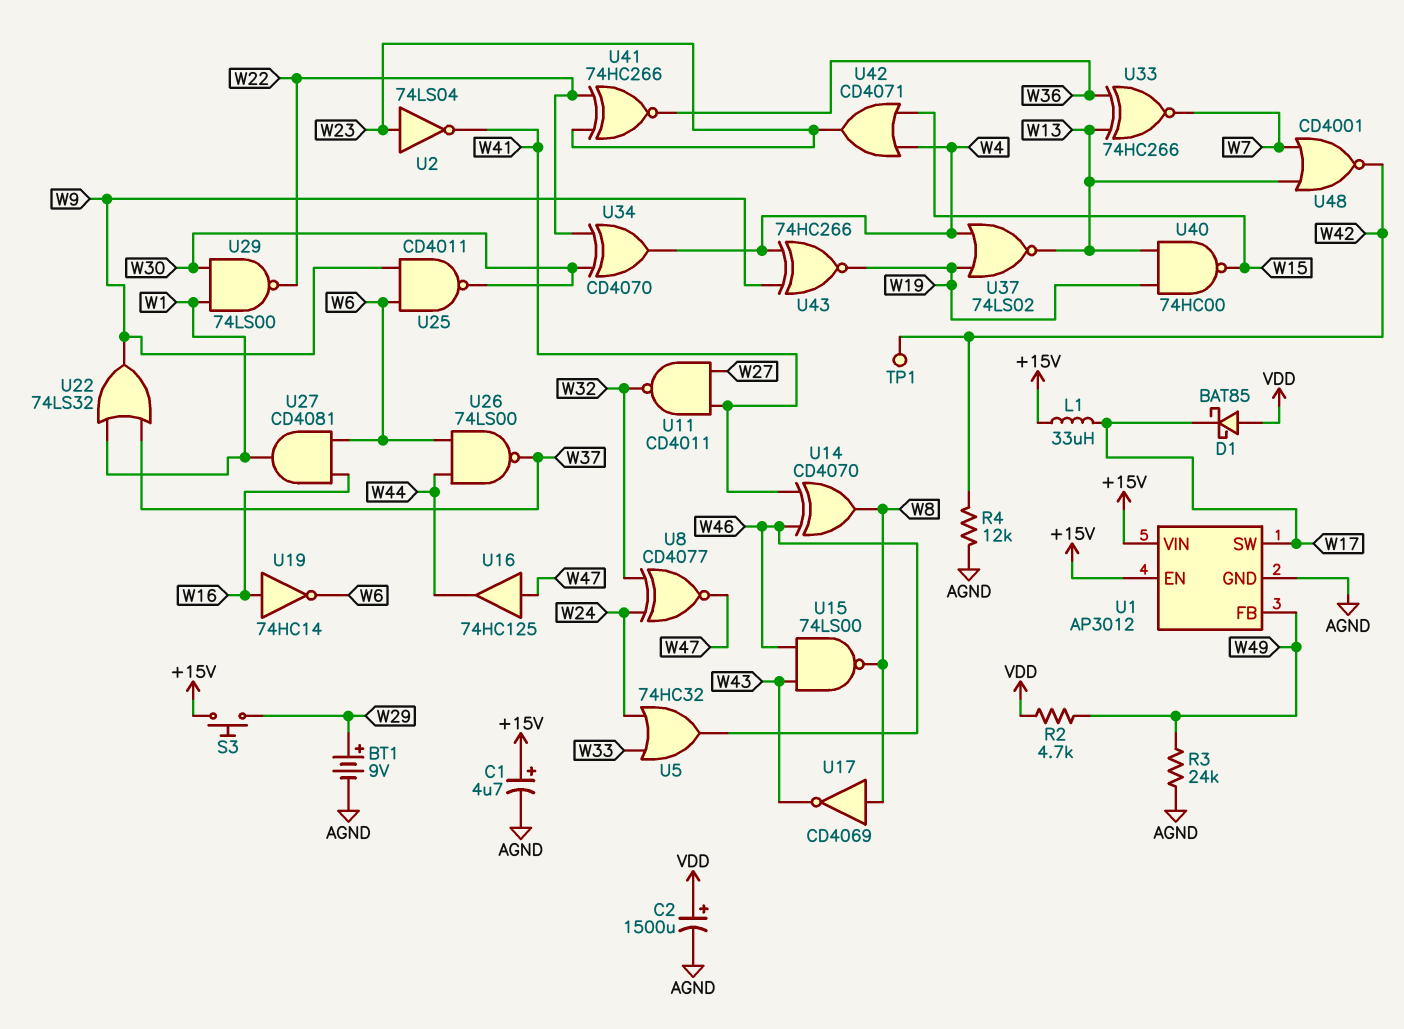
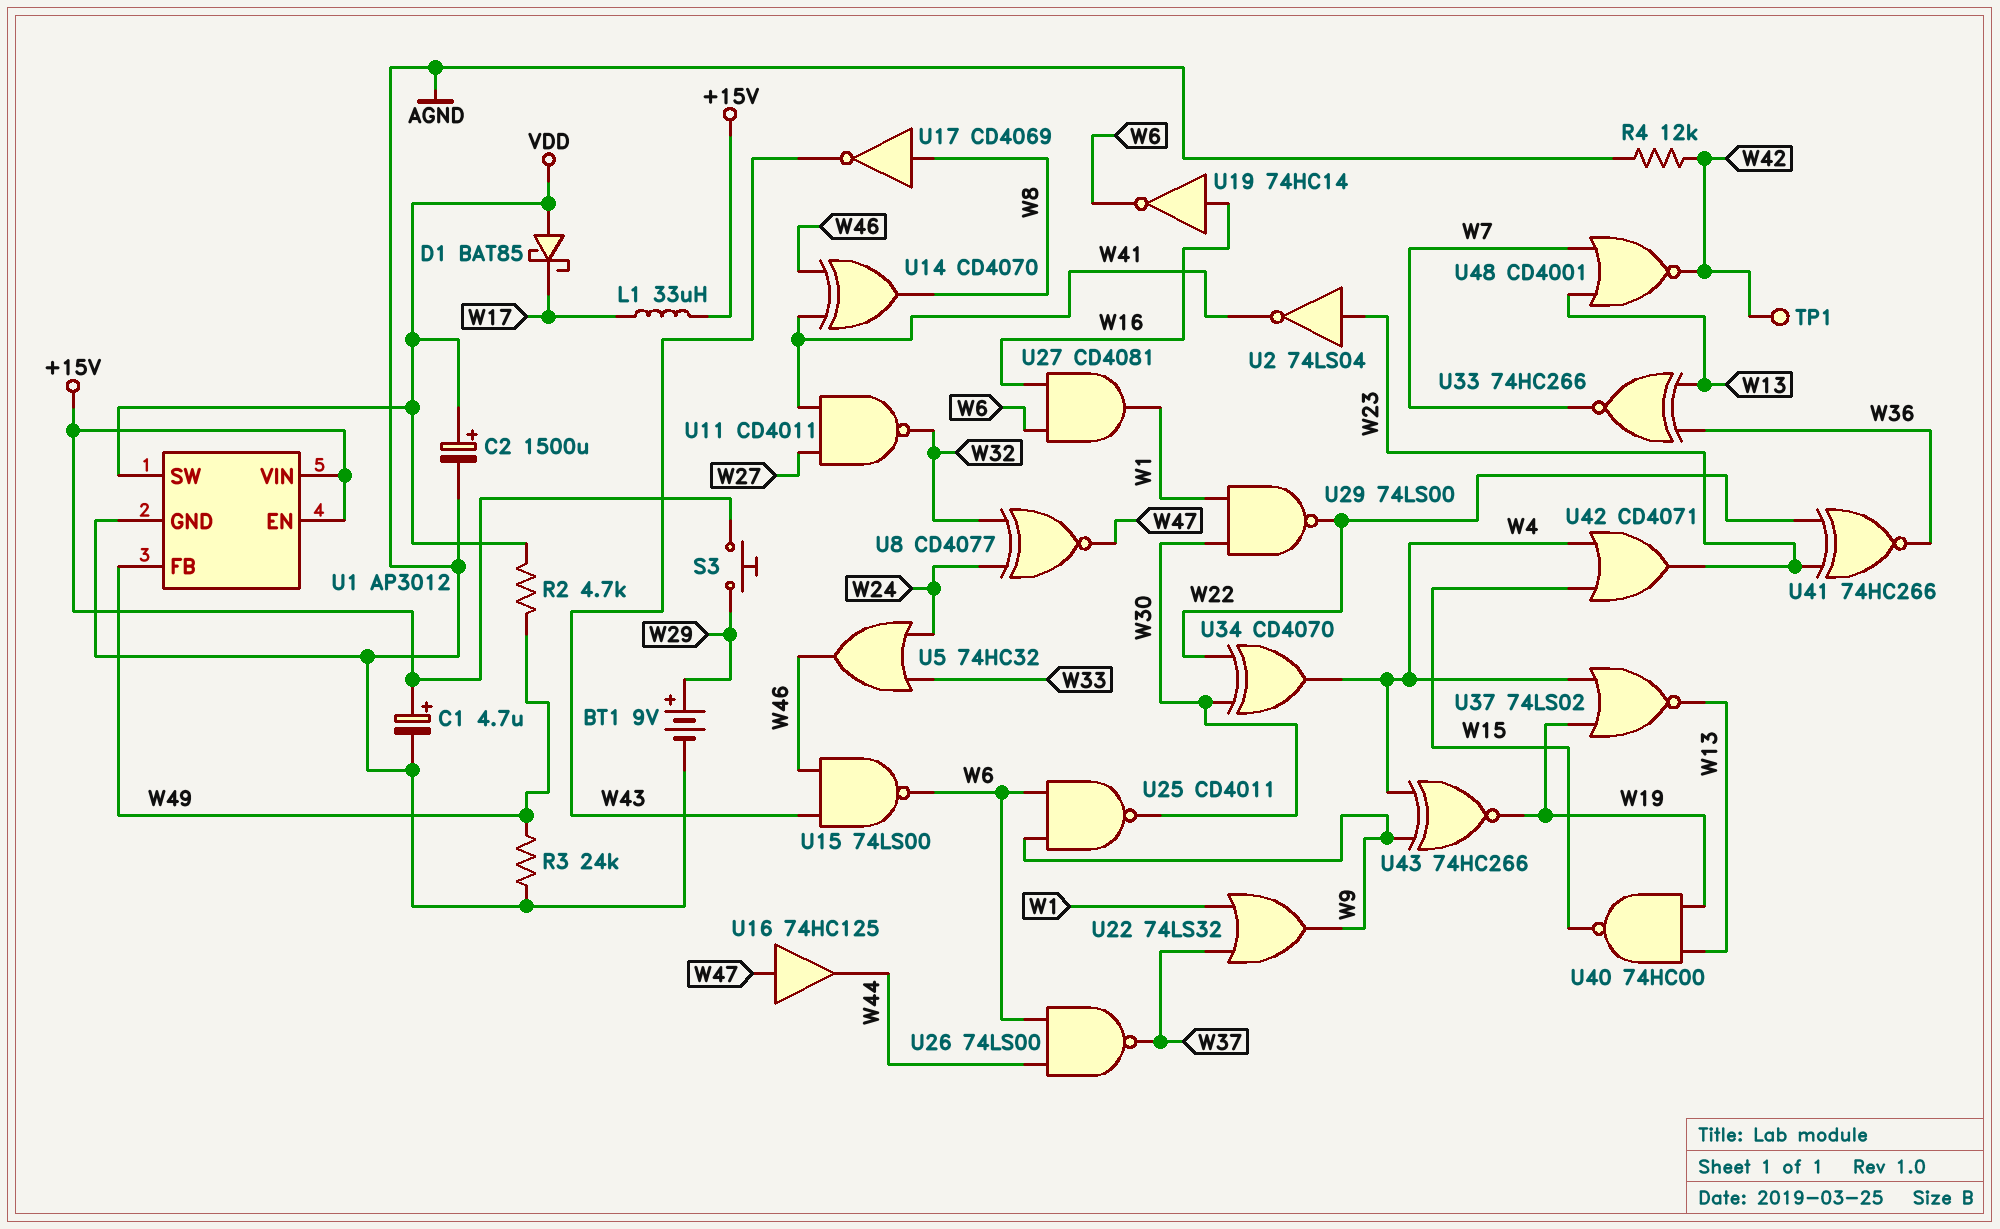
U1 pin SW: W17 -> VDD
U15: NAND 74LS00 (in W43, in W46, out W8) -> NAND 74LS00 (in W43, in W46, out W6)

